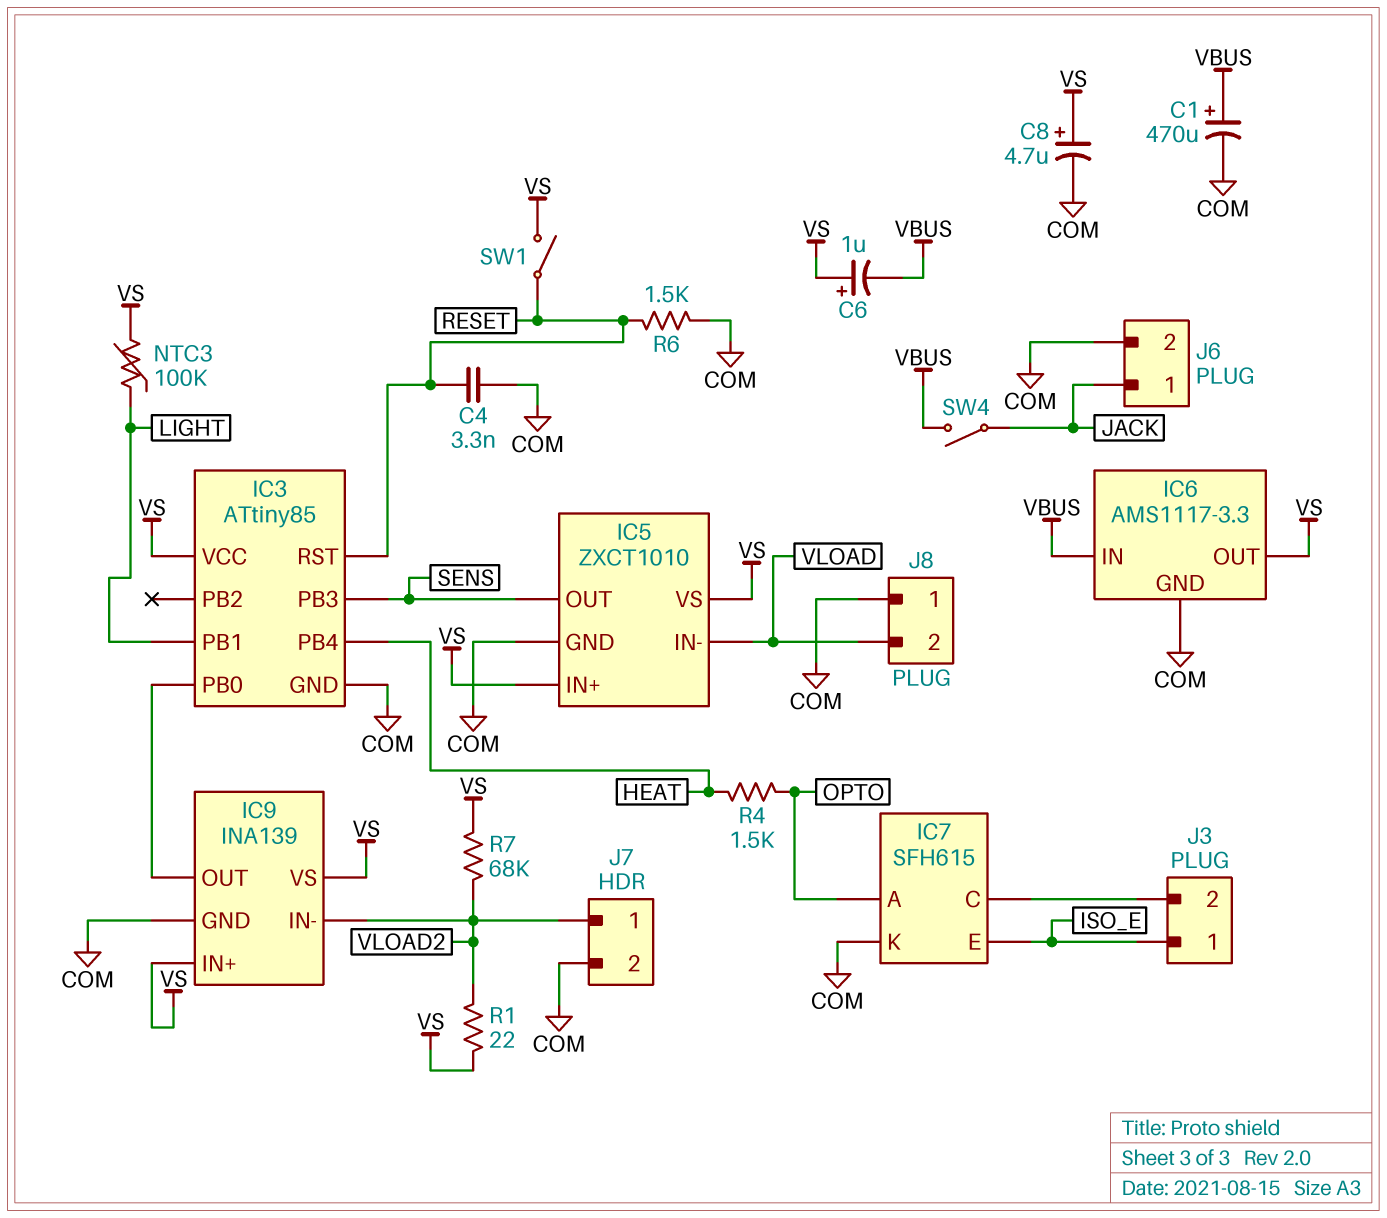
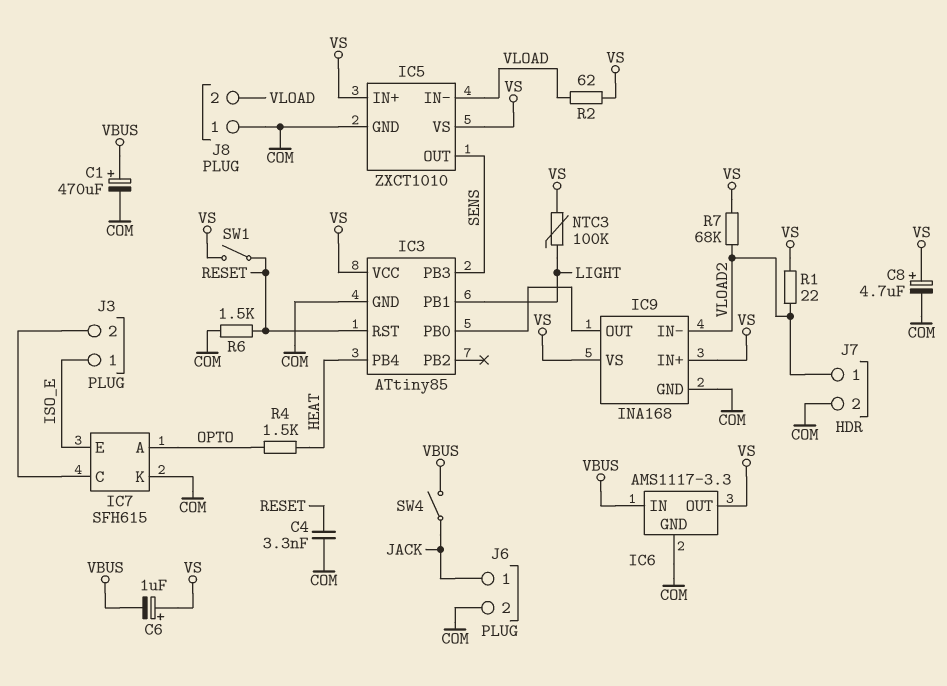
IC9: INA139 -> INA168
R2: none -> 62 (VLOAD, VS)

